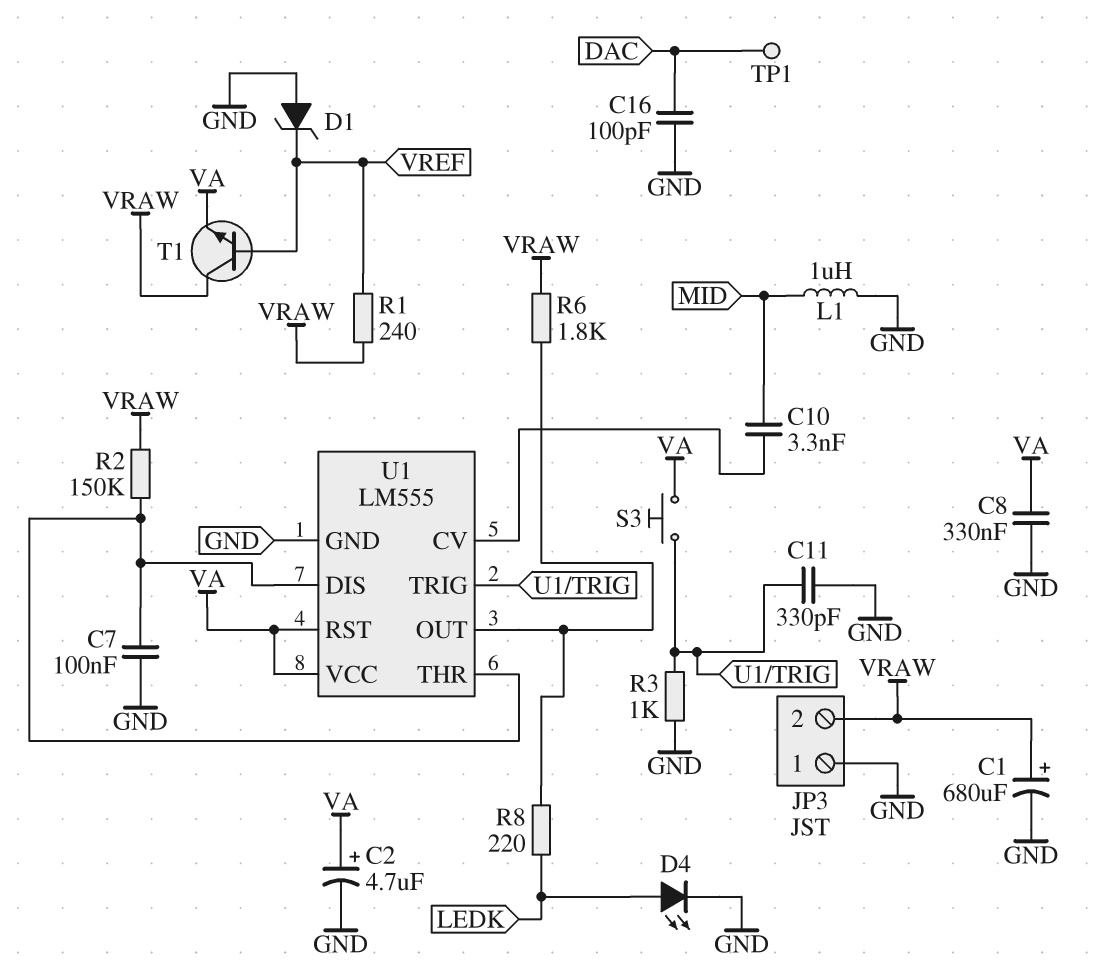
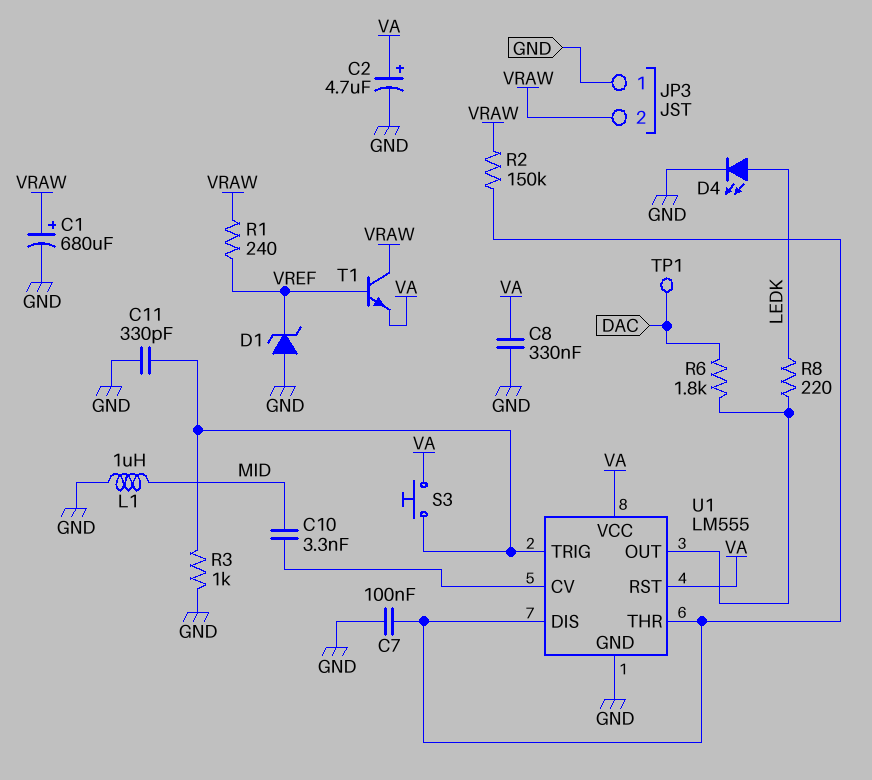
C16: 100pF (DAC, GND) -> none
R6: 1.8k (U1/OUT, VRAW) -> 1.8k (DAC, U1/OUT)

